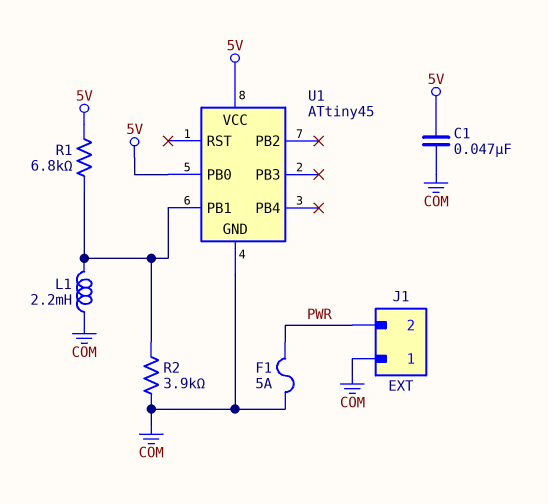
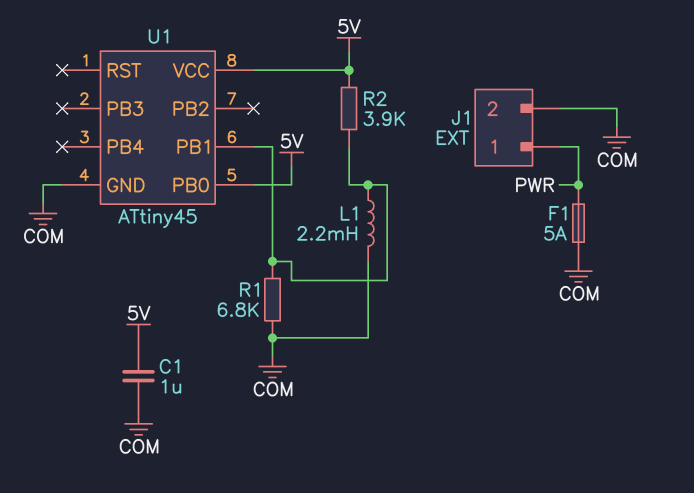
C1: 47nF (5V, COM) -> 1uF (5V, COM)
J1 pin 1: COM -> PWR
J1 pin 2: PWR -> COM
R1: 6.8k (5V, U1/PB1) -> 6.8k (COM, U1/PB1)
R2: 3.9k (COM, U1/PB1) -> 3.9k (5V, U1/PB1)

